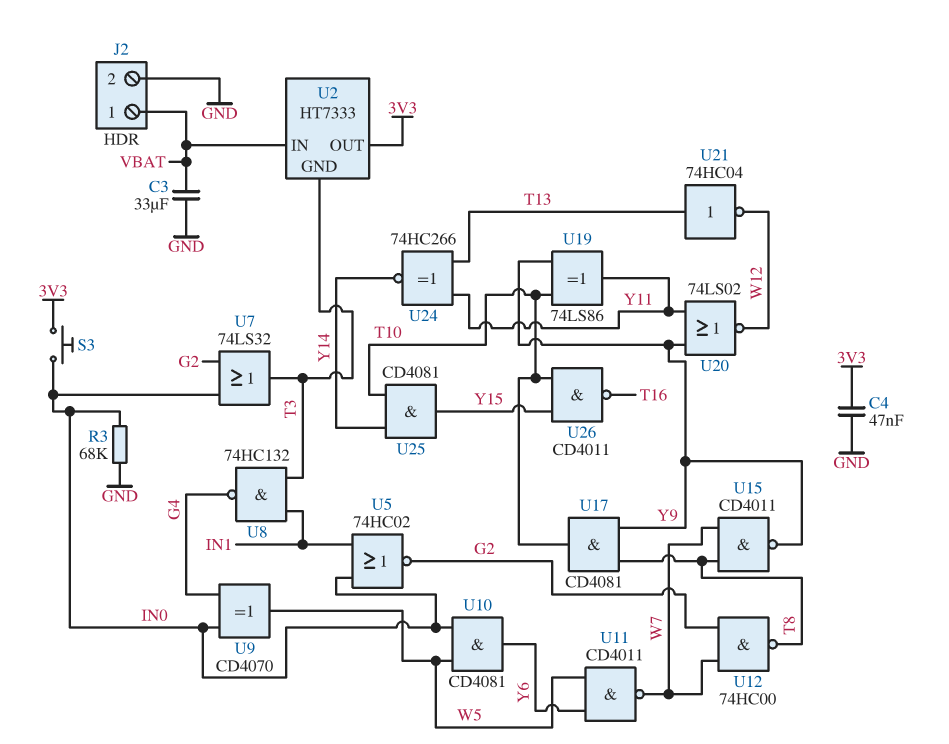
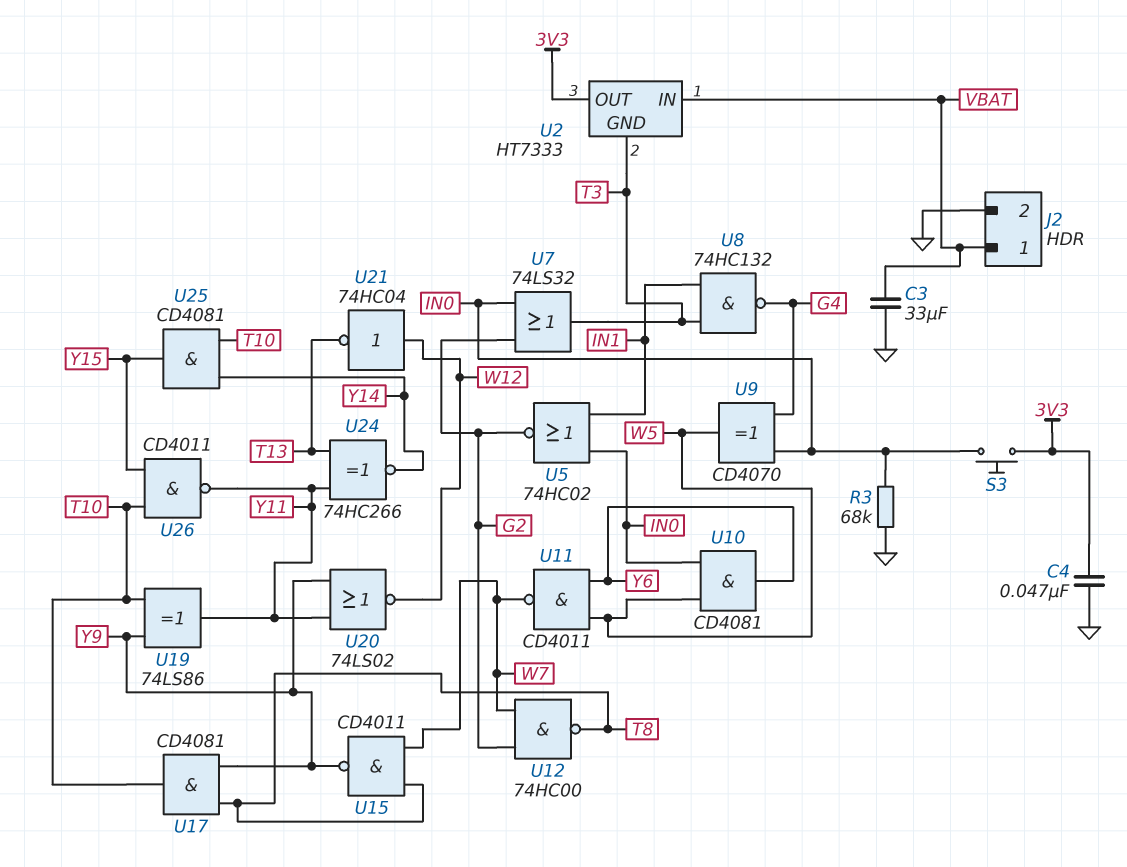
U21: NOT 74HC04 (in T13, out W12) -> NOT 74HC04 (in W12, out T13)
U26: NAND CD4011 (in T10, in Y15, out T16) -> NAND CD4011 (in T10, in Y15, out Y11)

